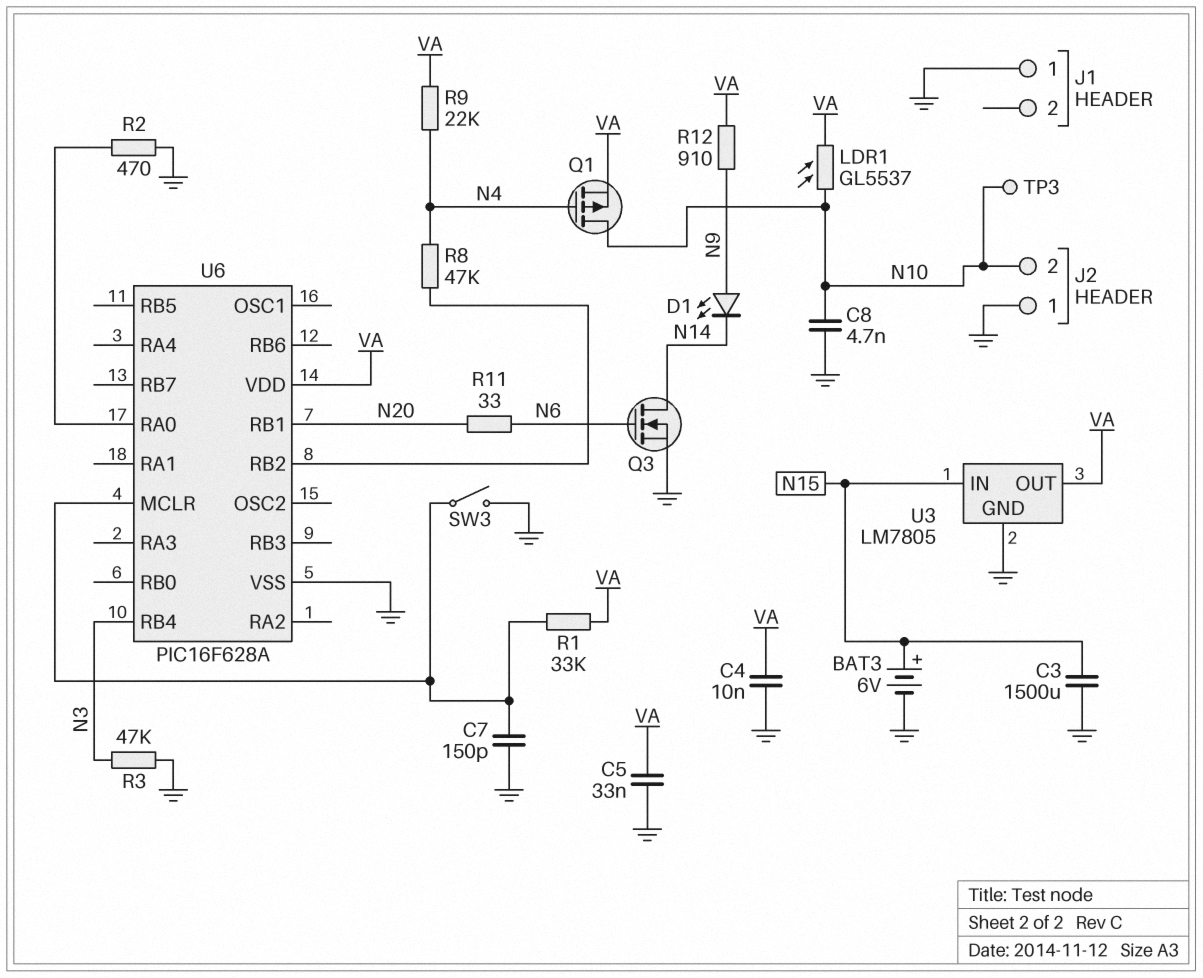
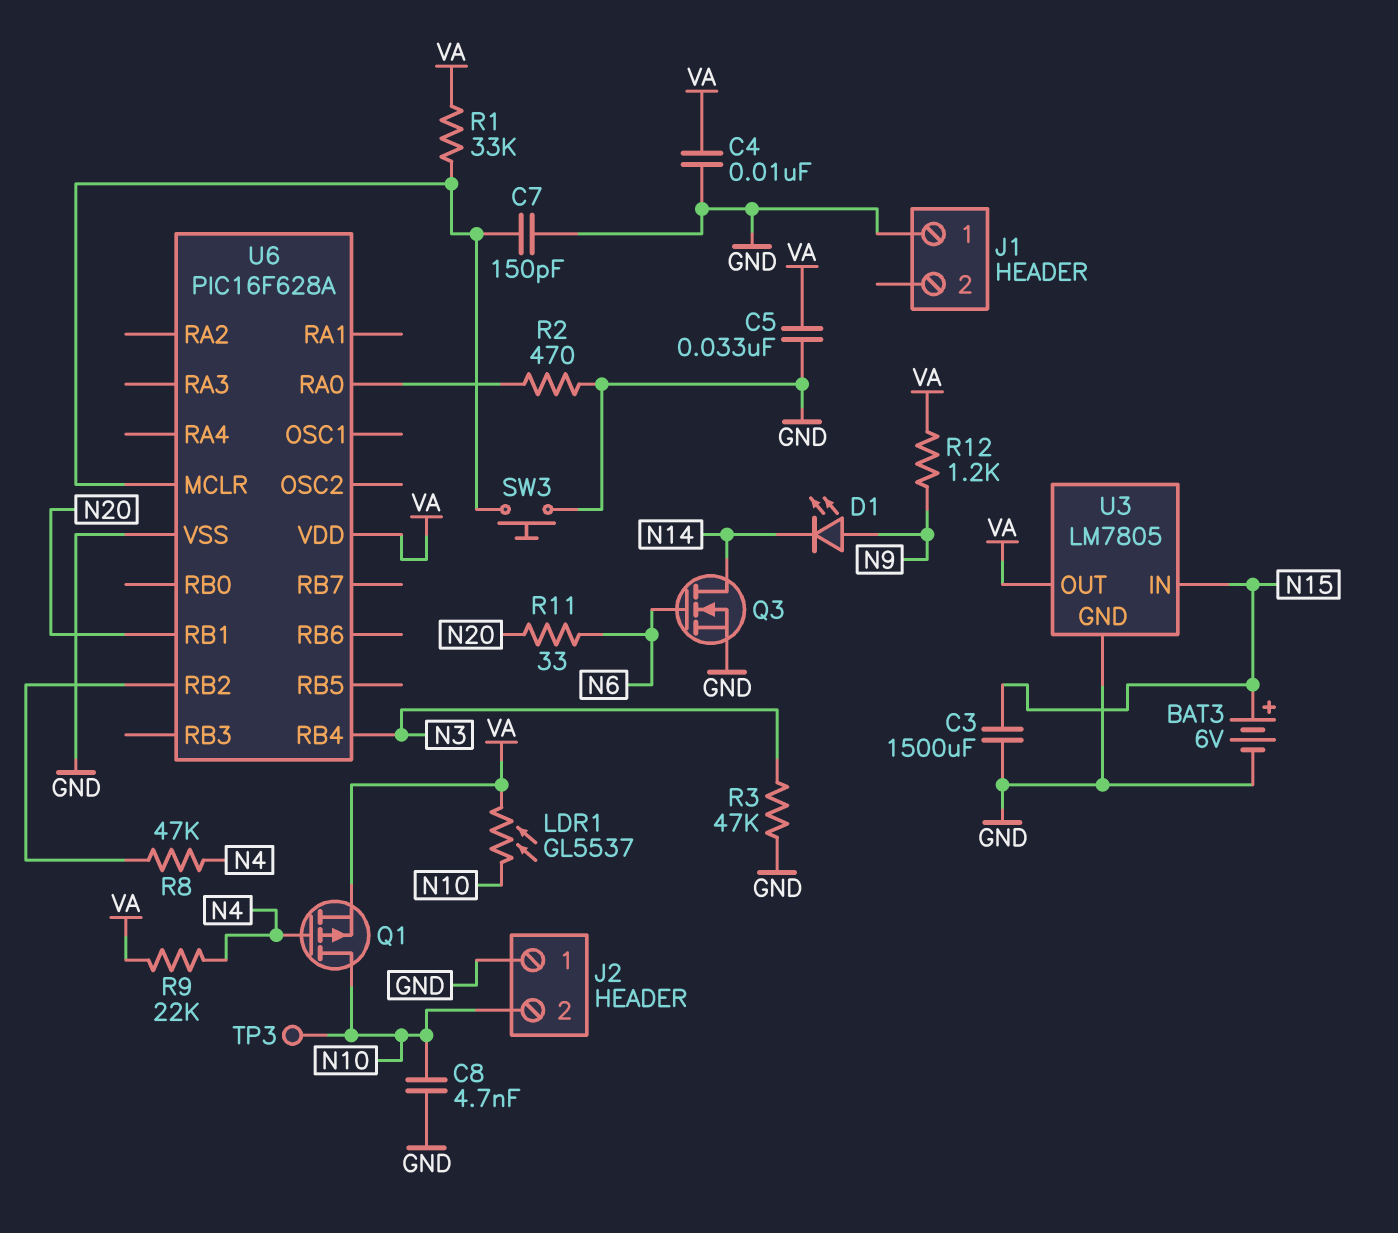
R12: 910 (N9, VA) -> 1.2k (N9, VA)
SW3: switch (GND, U6/MCLR) -> button (GND, U6/MCLR)

